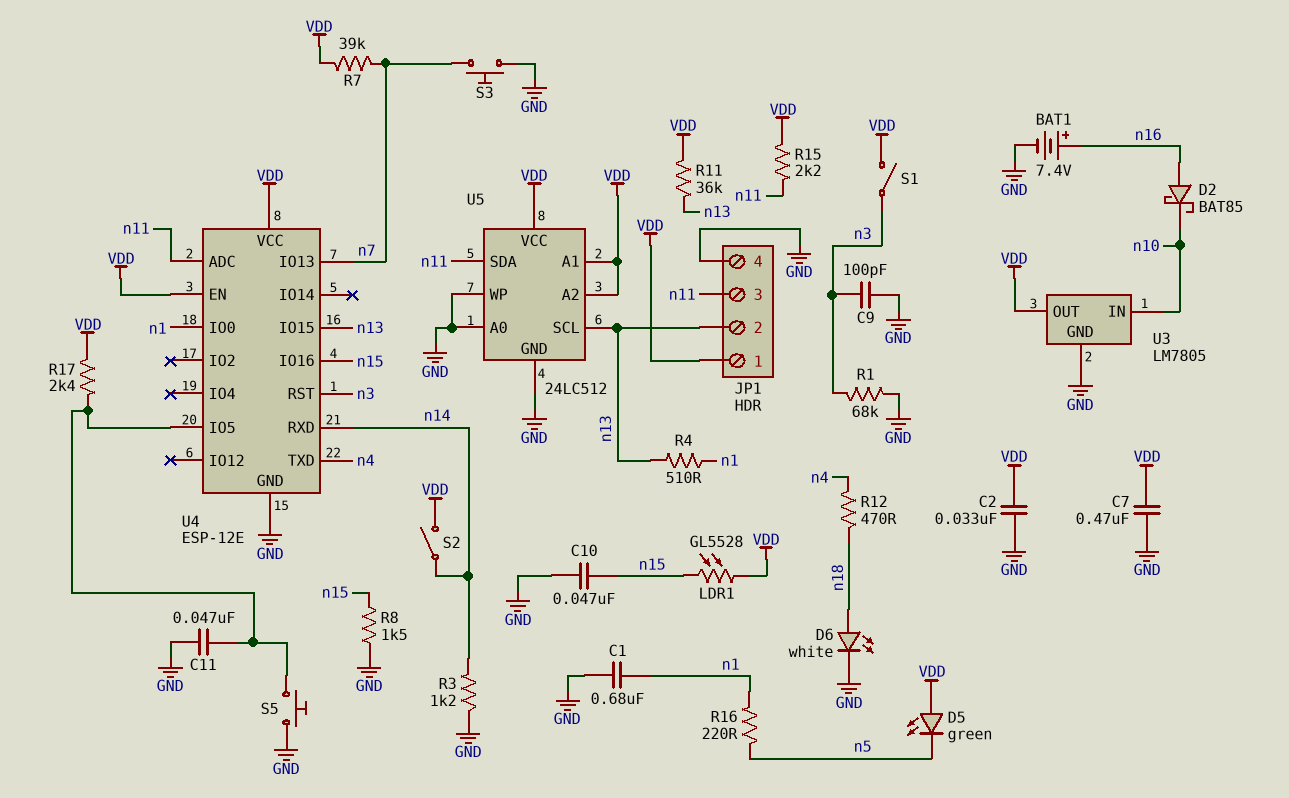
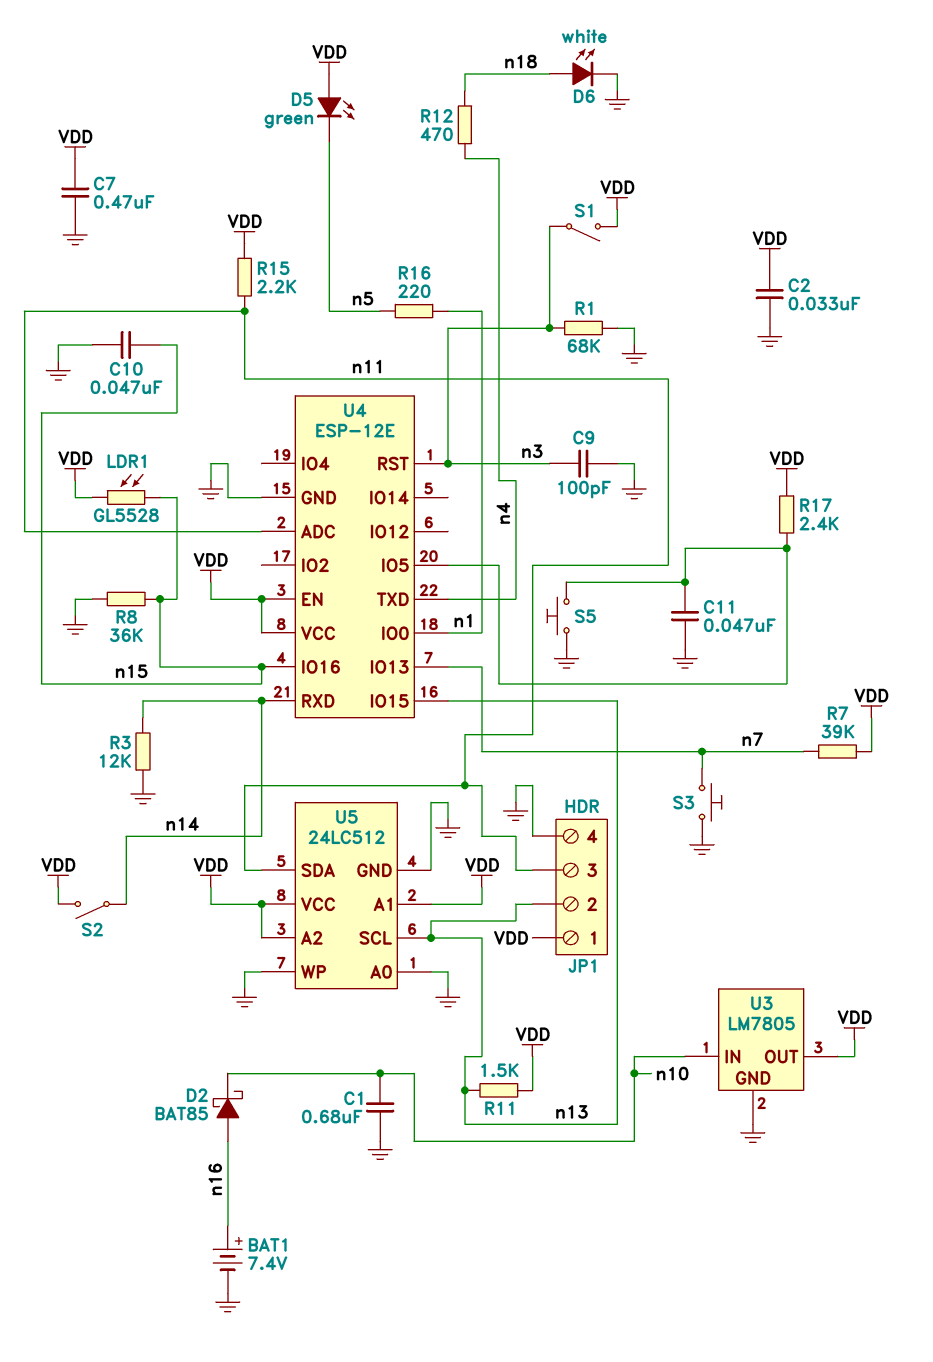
C1: 680nF (GND, n1) -> 680nF (GND, n10)
R3: 1.2k (GND, n14) -> 12k (GND, n14)
R4: 510 (n1, n13) -> none
R8: 1.5k (GND, n15) -> 36k (GND, n15)
R11: 36k (VDD, n13) -> 1.5k (VDD, n13)

